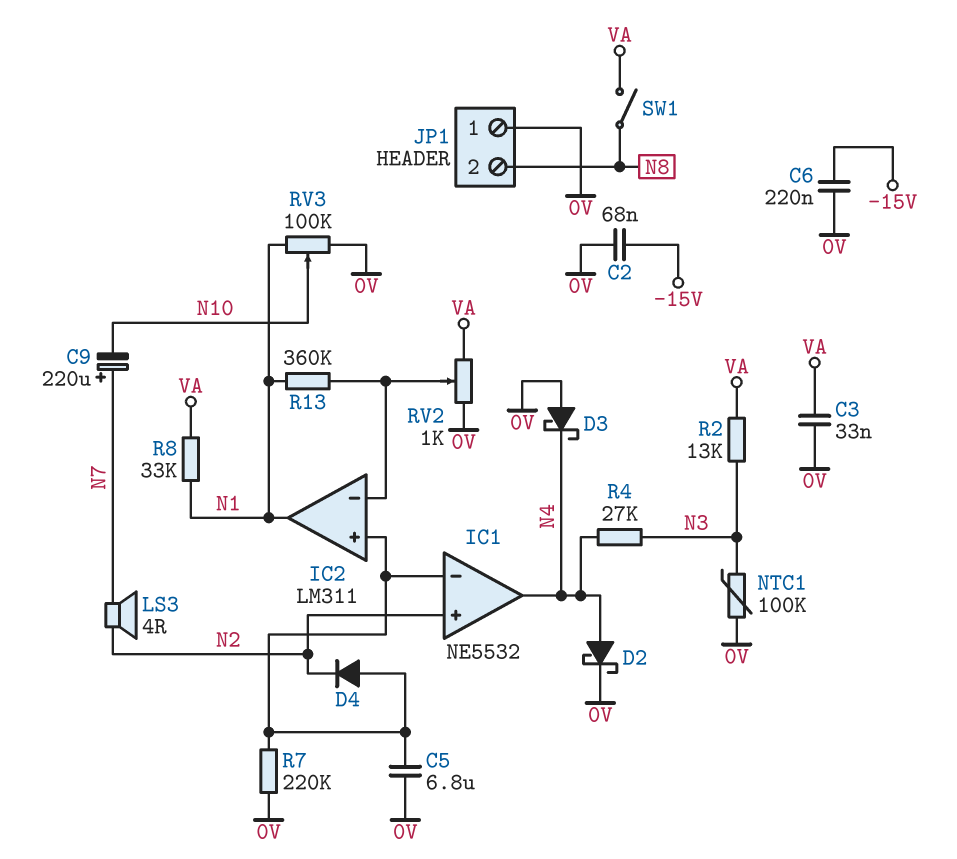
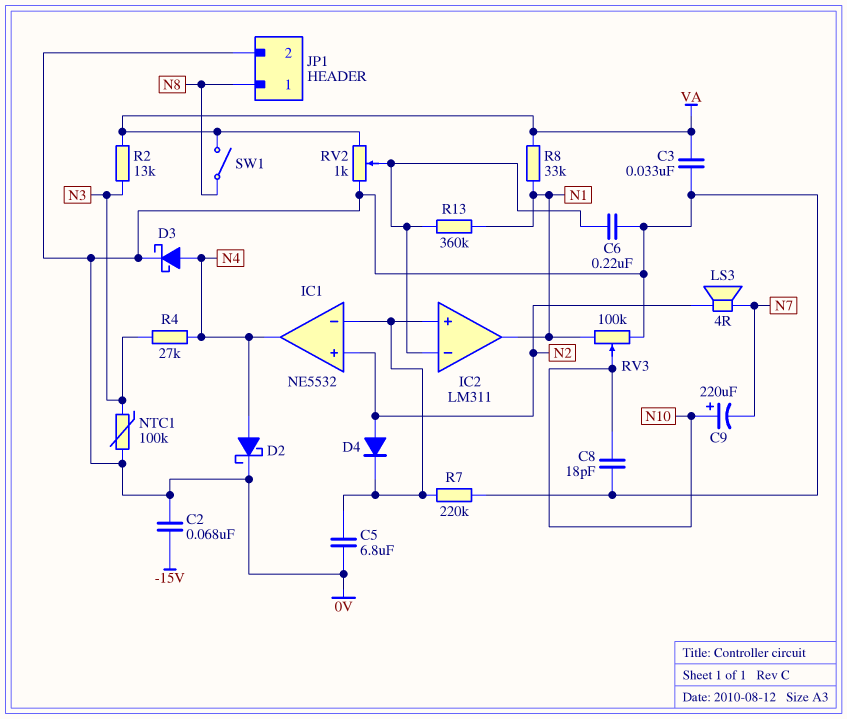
C6: 220nF (-15V, 0V) -> 220nF (0V, IC2/in-)
C8: none -> 18pF (0V, N10)
C9: 220uF (plus N7, minus N10) -> 220uF (plus N10, minus N7)
D3: schottky (A 0V, K N4) -> schottky (A N4, K 0V)
D4: diode (A IC1/in-, K N2) -> diode (A N2, K IC1/in-)
JP1 pin 1: 0V -> N8
JP1 pin 2: N8 -> 0V

